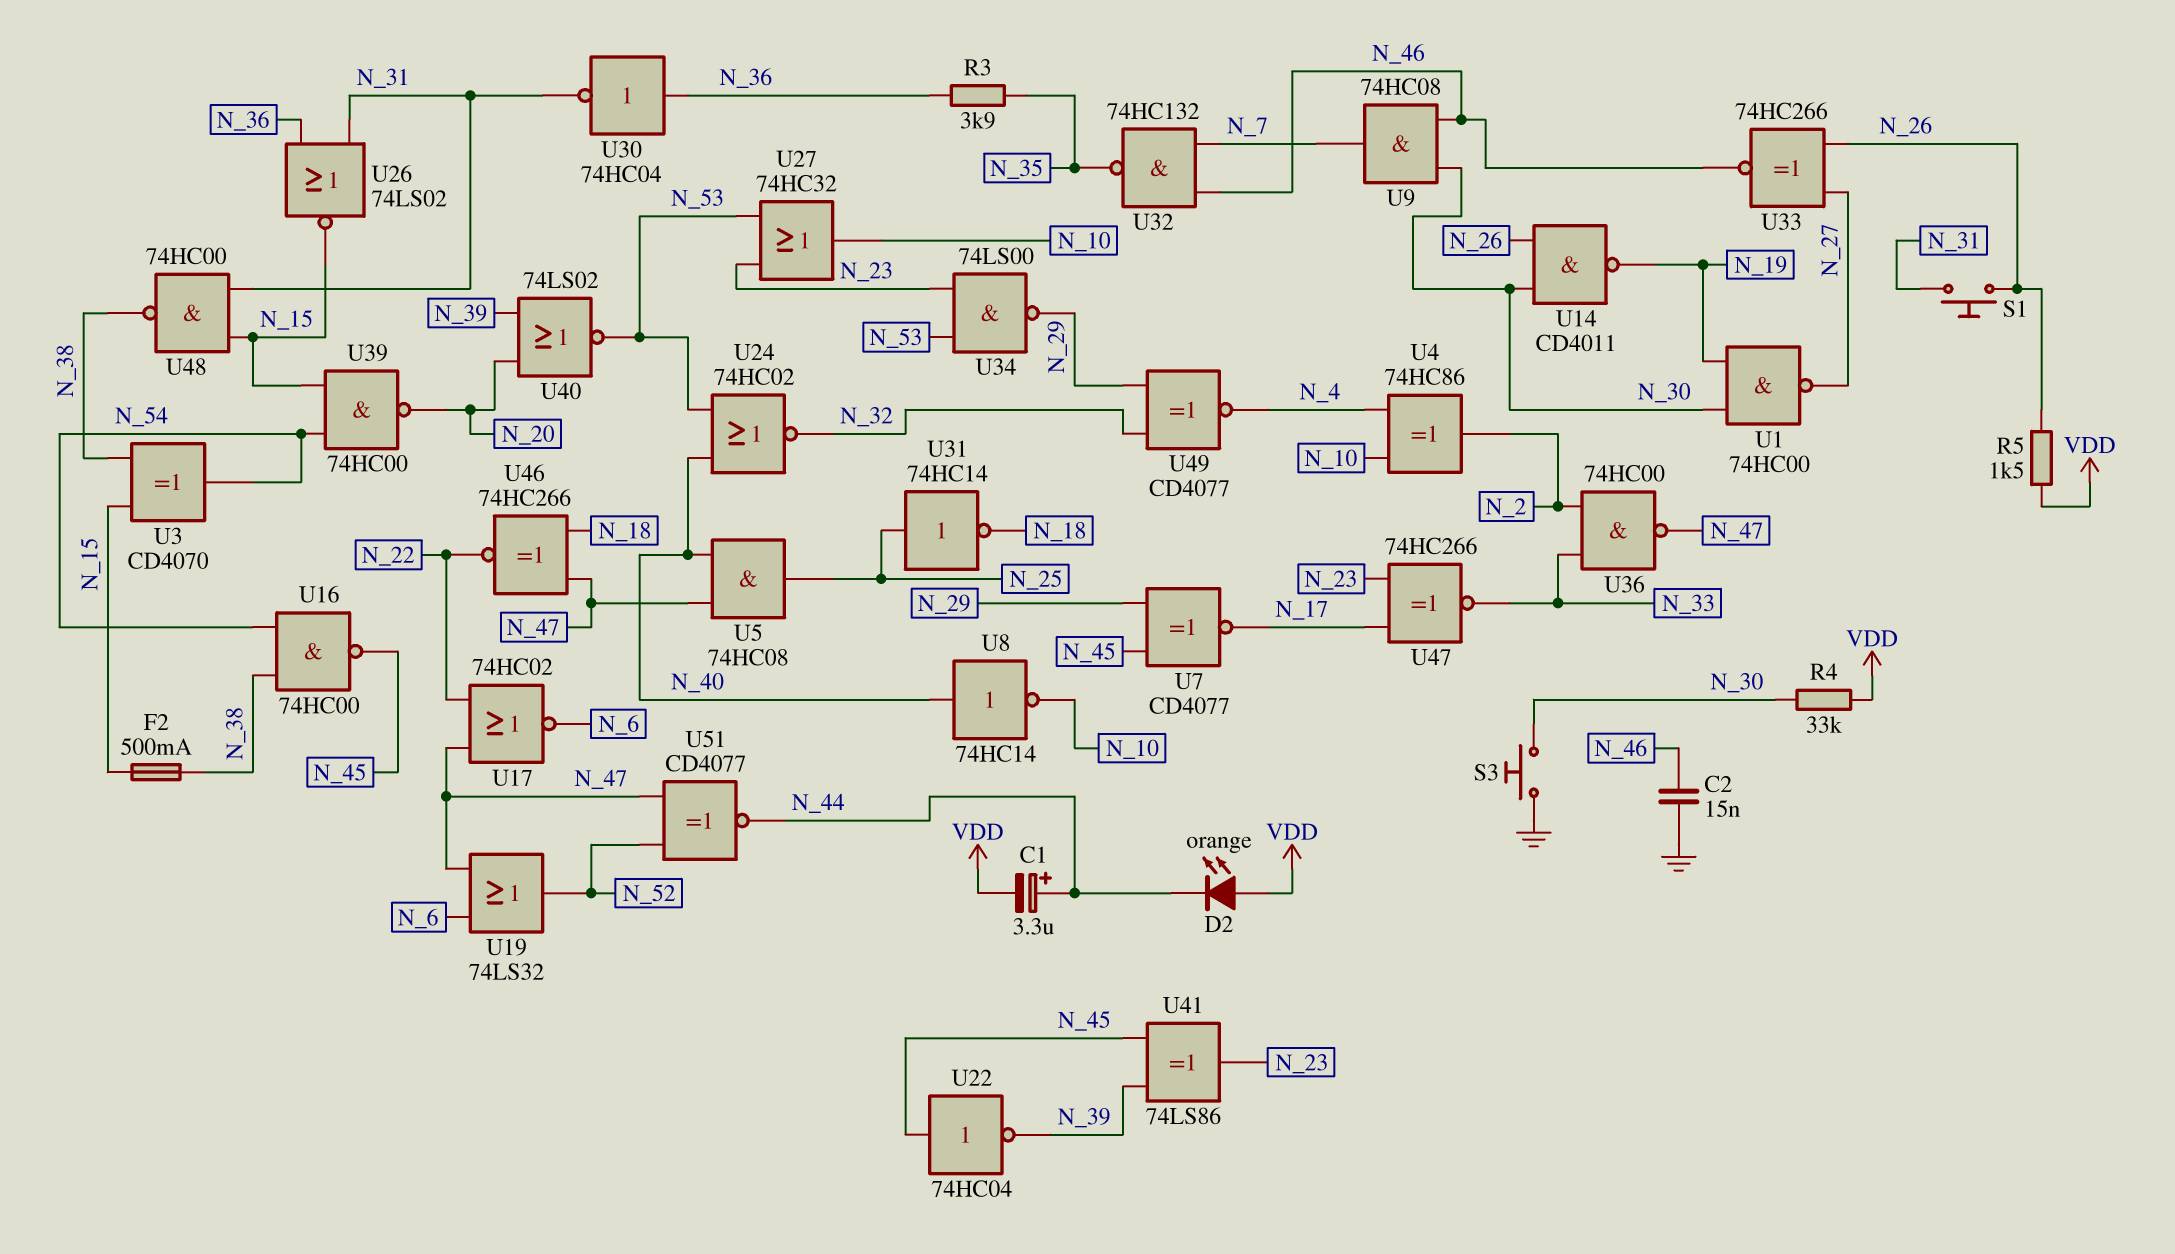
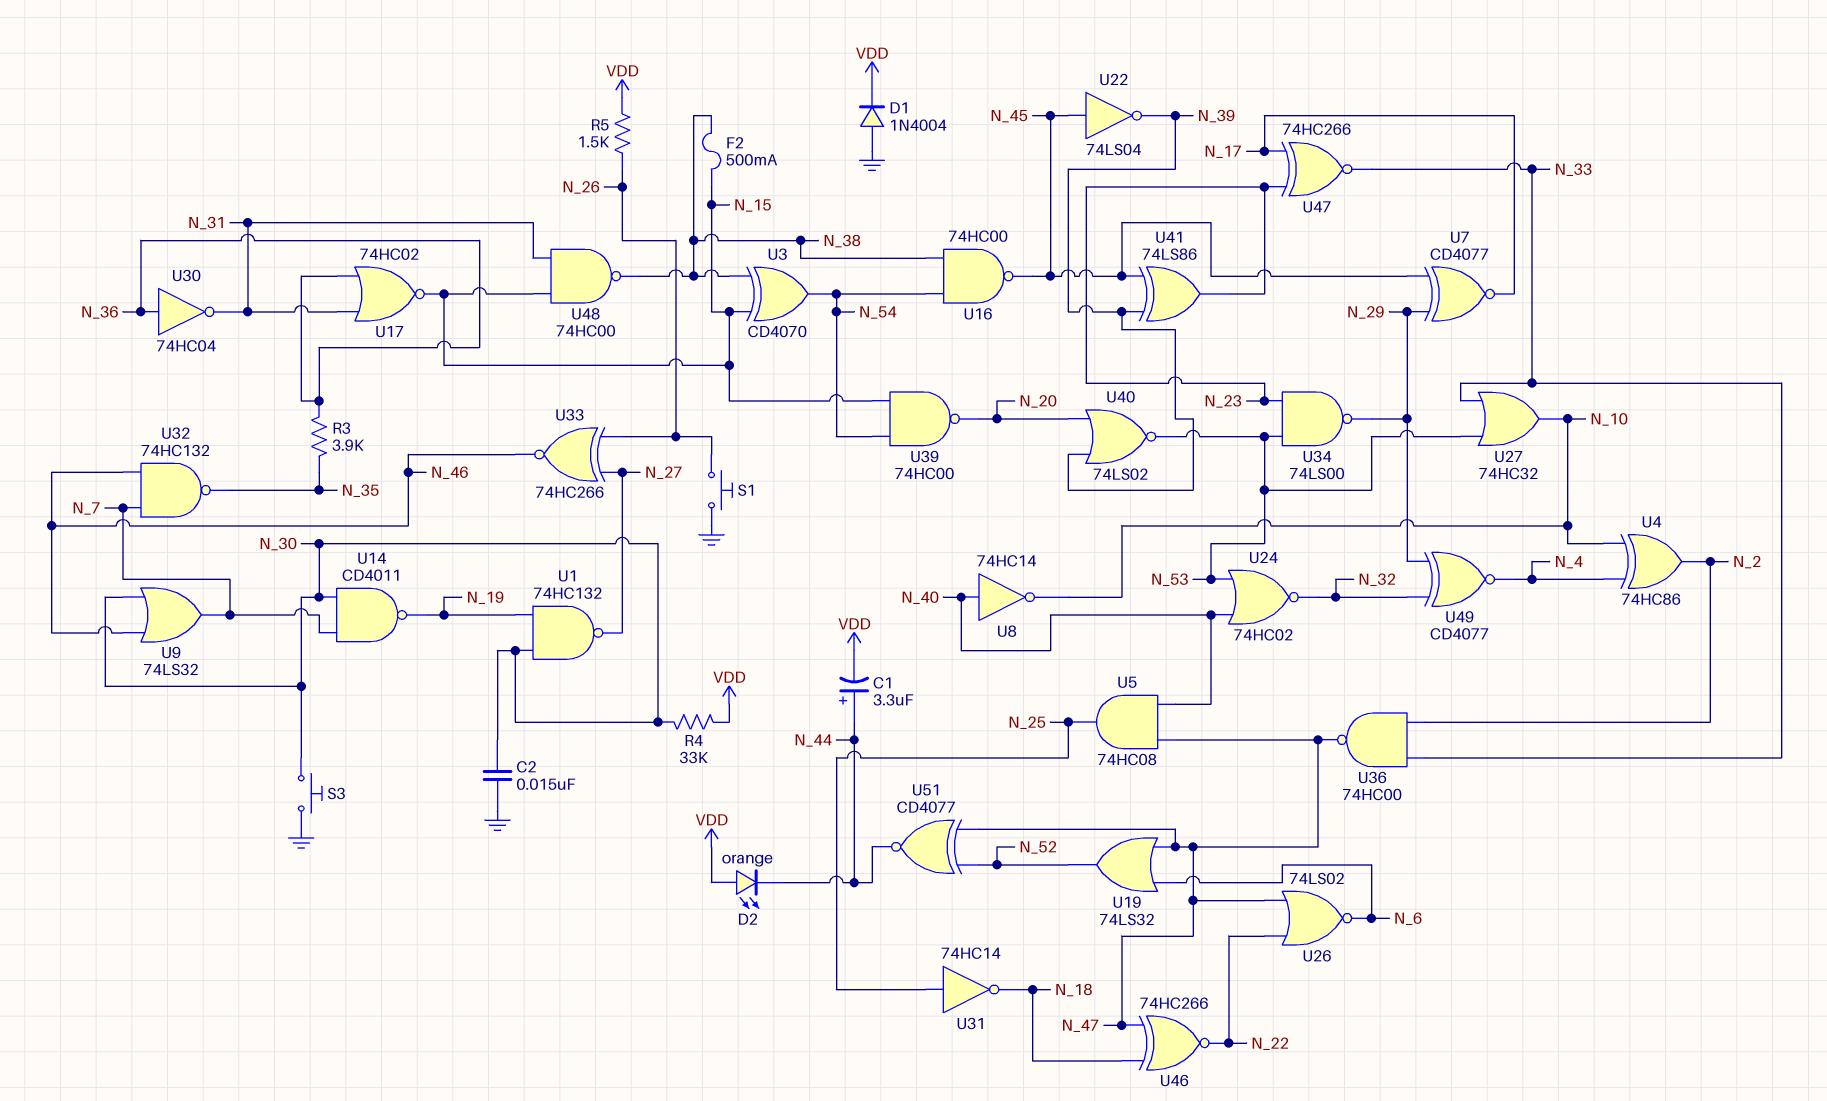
C2: 15nF (GND, N_46) -> 15nF (GND, N_30)
D1: none -> diode 1N4004 (A GND, K VDD)
S1: button (N_26, N_31) -> button (GND, N_26)
U1: NAND 74HC00 (in N_19, in N_30, out N_27) -> NAND 74HC132 (in N_19, in N_30, out N_27)
U9: AND 74HC08 (in N_30, in N_46, out N_7) -> OR 74LS32 (in N_30, in N_46, out N_7)
U14: NAND CD4011 (in N_26, in N_30, out N_19) -> NAND CD4011 (in N_7, in N_30, out N_19)
U17: NOR 74HC02 (in N_22, in N_47, out N_6) -> NOR 74HC02 (in N_31, in N_36, out N_15)
U22: NOT 74HC04 (in N_45, out N_39) -> NOT 74LS04 (in N_45, out N_39)
U26: NOR 74LS02 (in N_31, in N_36, out N_15) -> NOR 74LS02 (in N_22, in N_47, out N_6)
U27: OR 74HC32 (in N_23, in N_53, out N_10) -> OR 74HC32 (in N_33, in N_53, out N_10)

